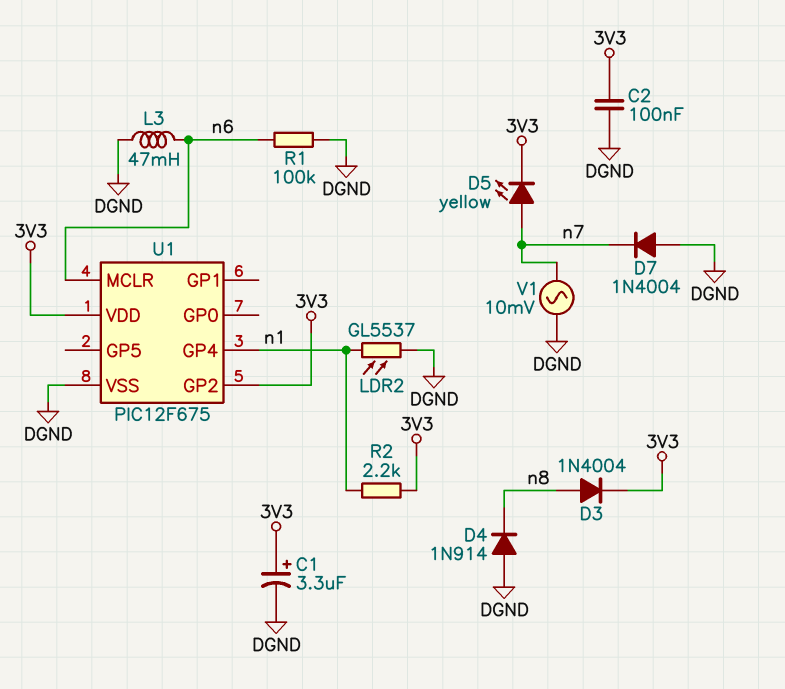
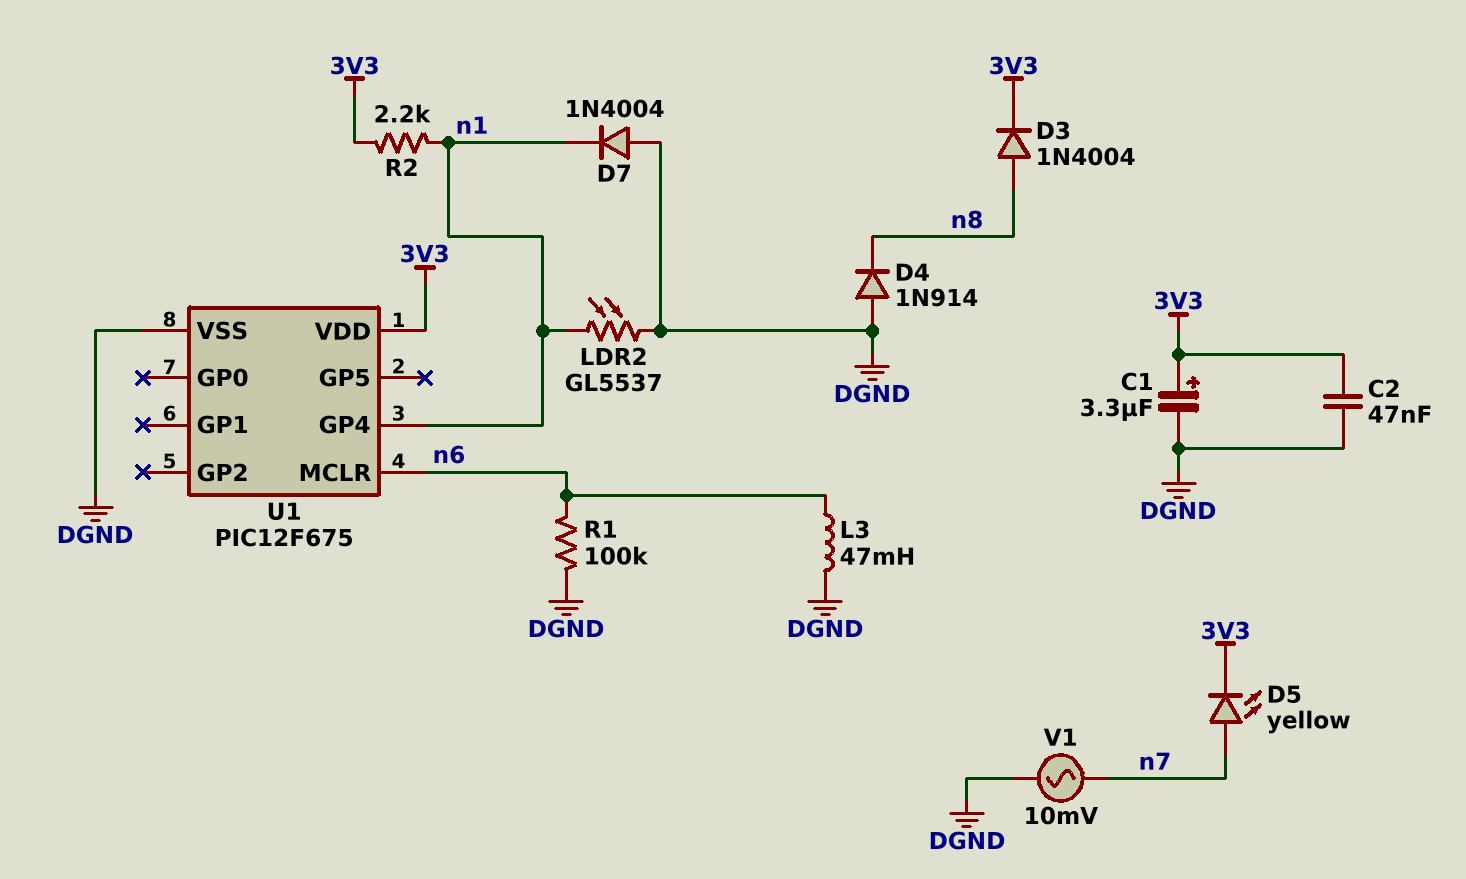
C2: 100nF (3V3, DGND) -> 47nF (3V3, DGND)
D7: diode 1N4004 (A DGND, K n7) -> diode 1N4004 (A DGND, K n1)
U1 pin GP2: 3V3 -> none

